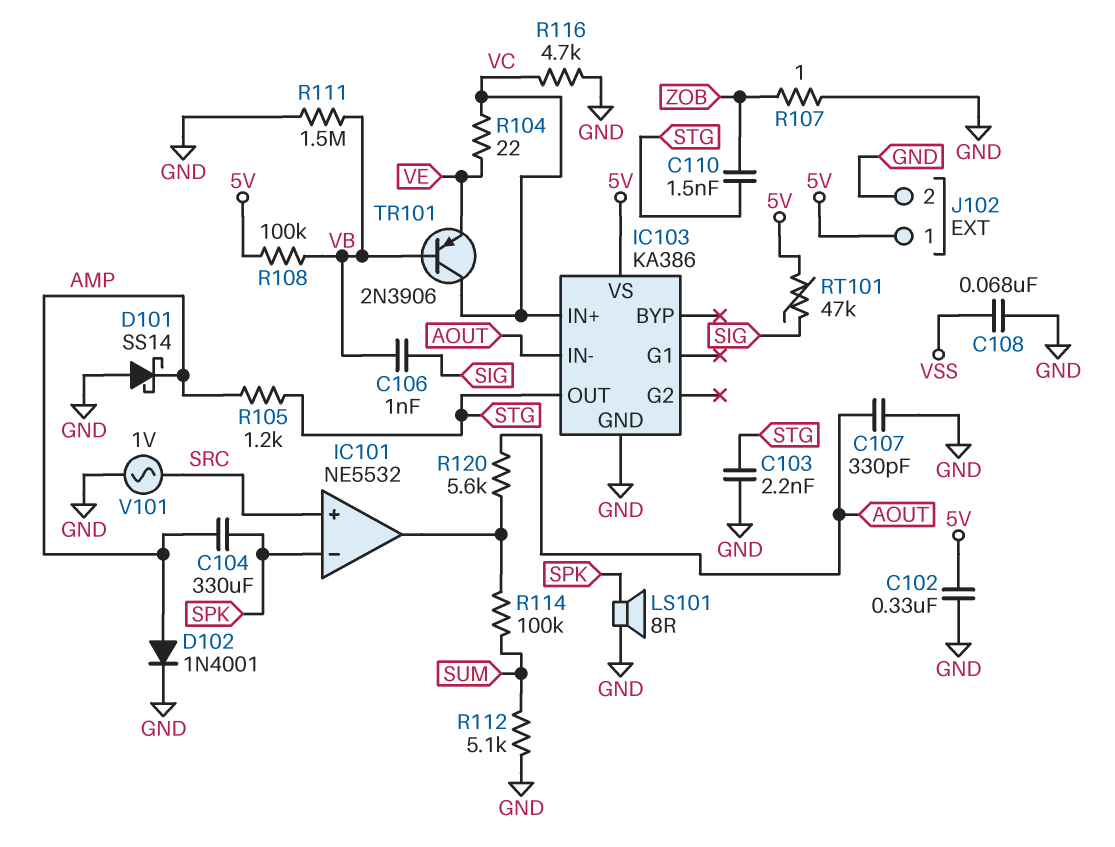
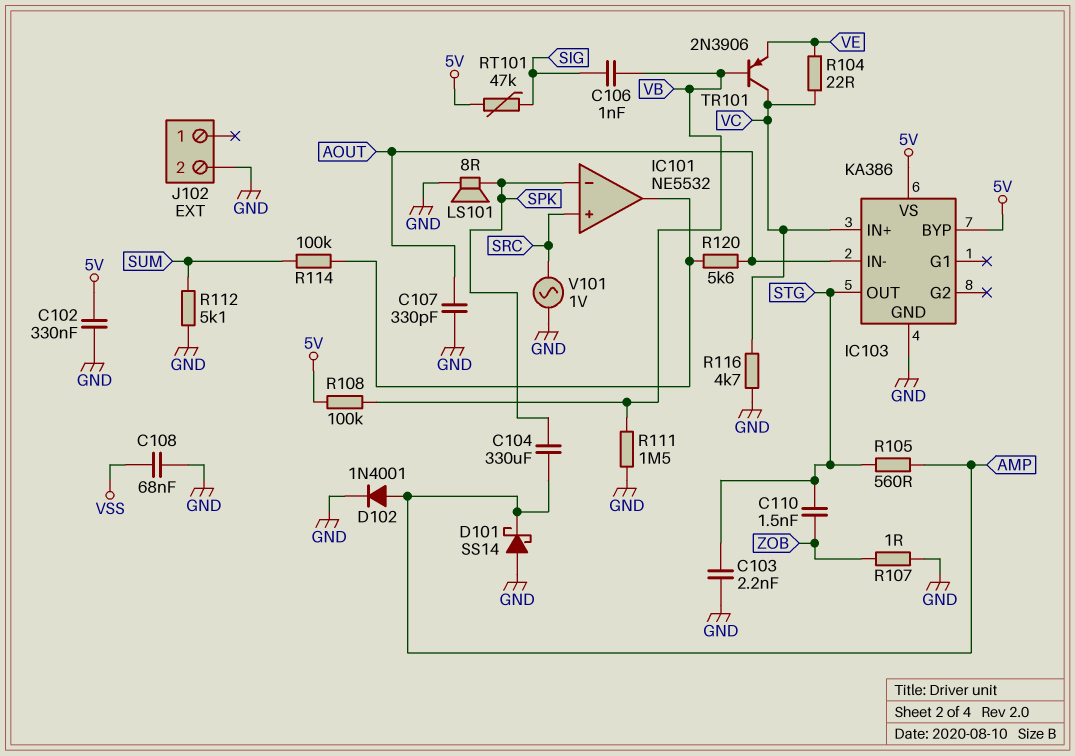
IC103 pin BYP: none -> 5V
J102 pin 1: 5V -> none
R105: 1.2k (AMP, STG) -> 560 (AMP, STG)

